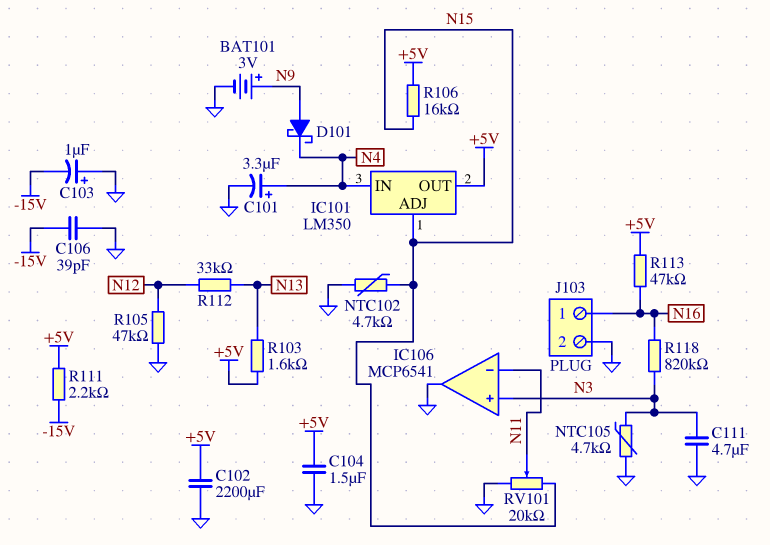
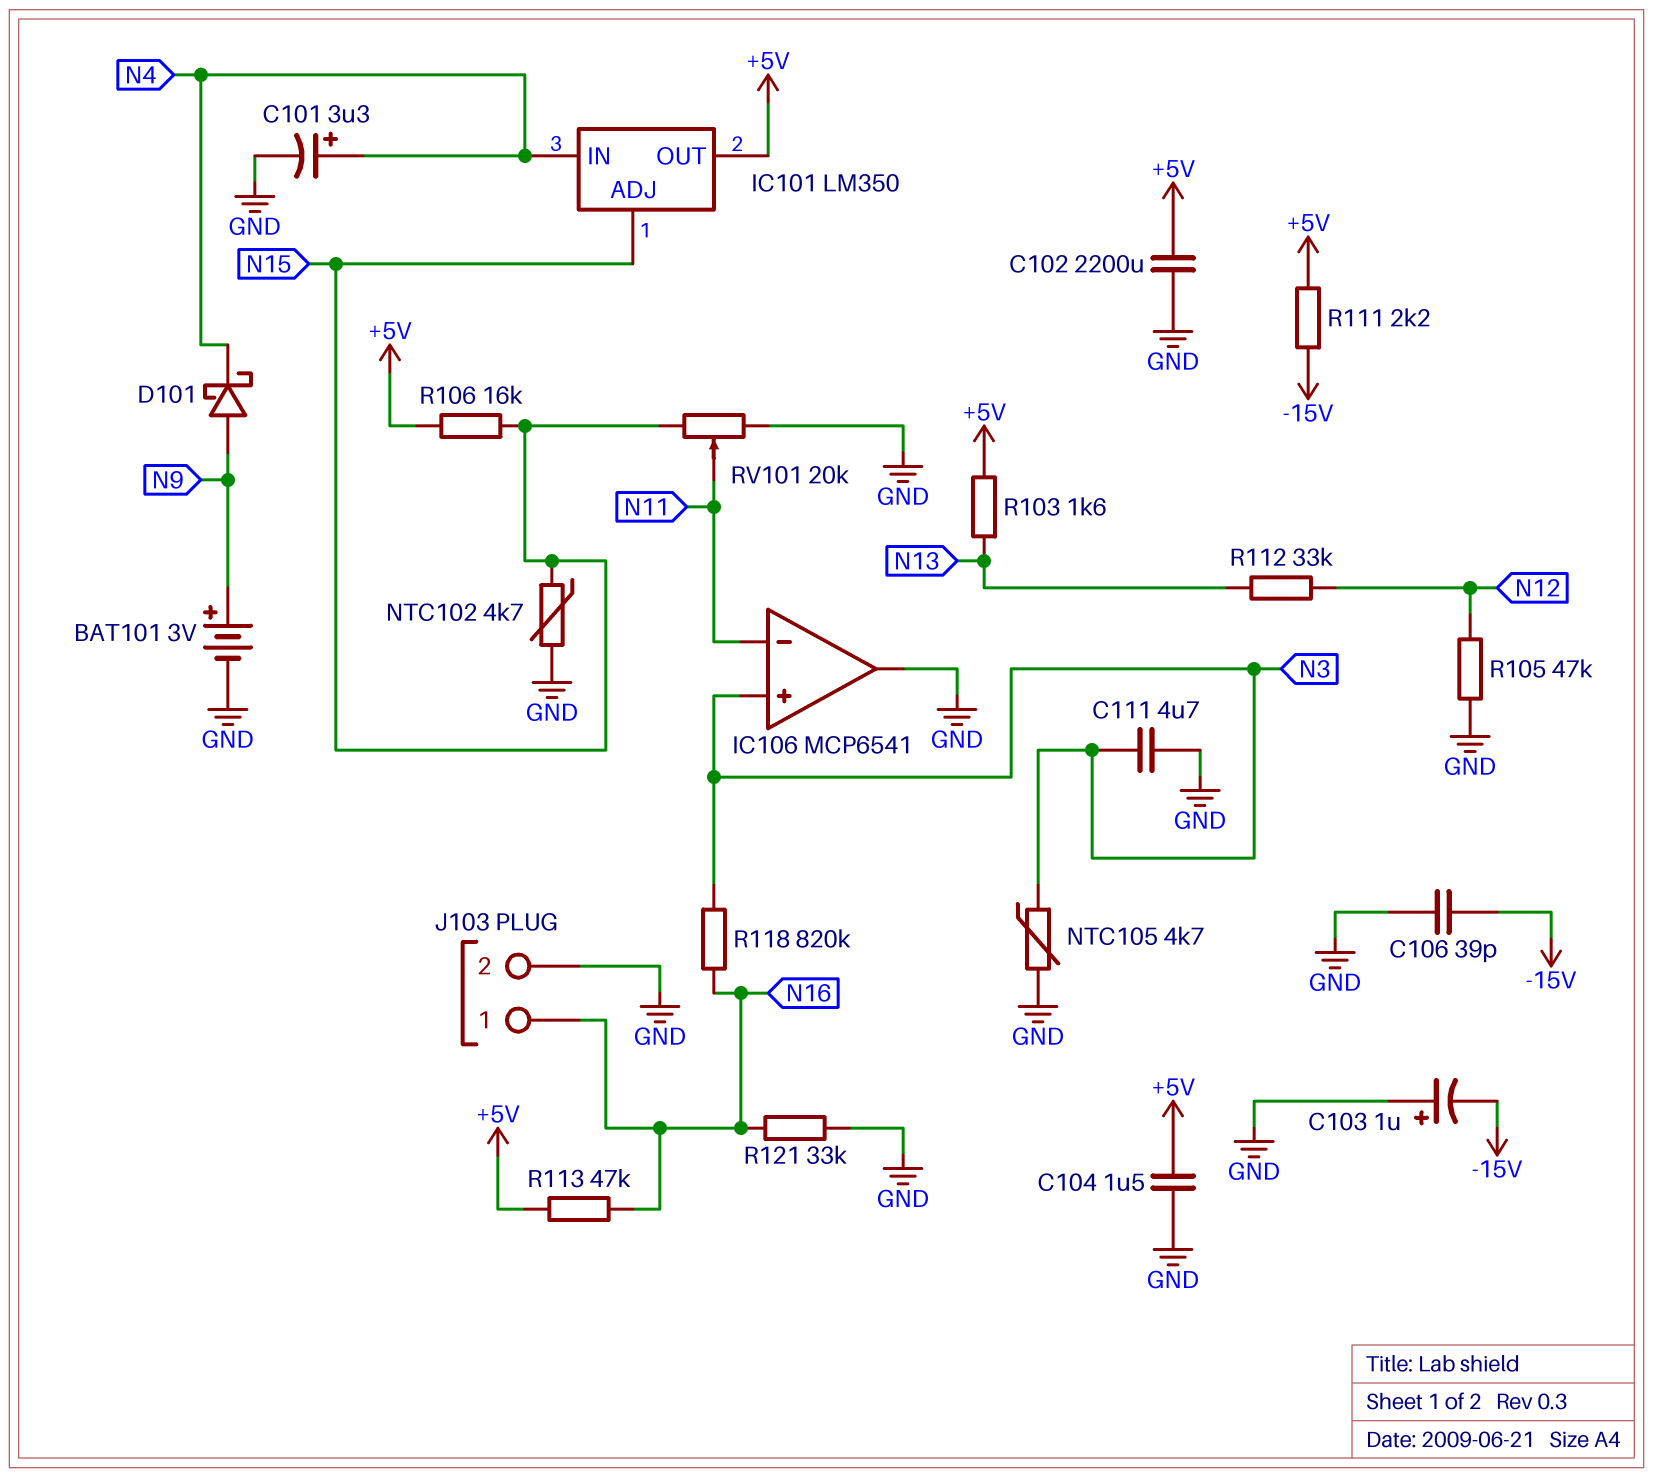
R121: none -> 33k (GND, N16)

